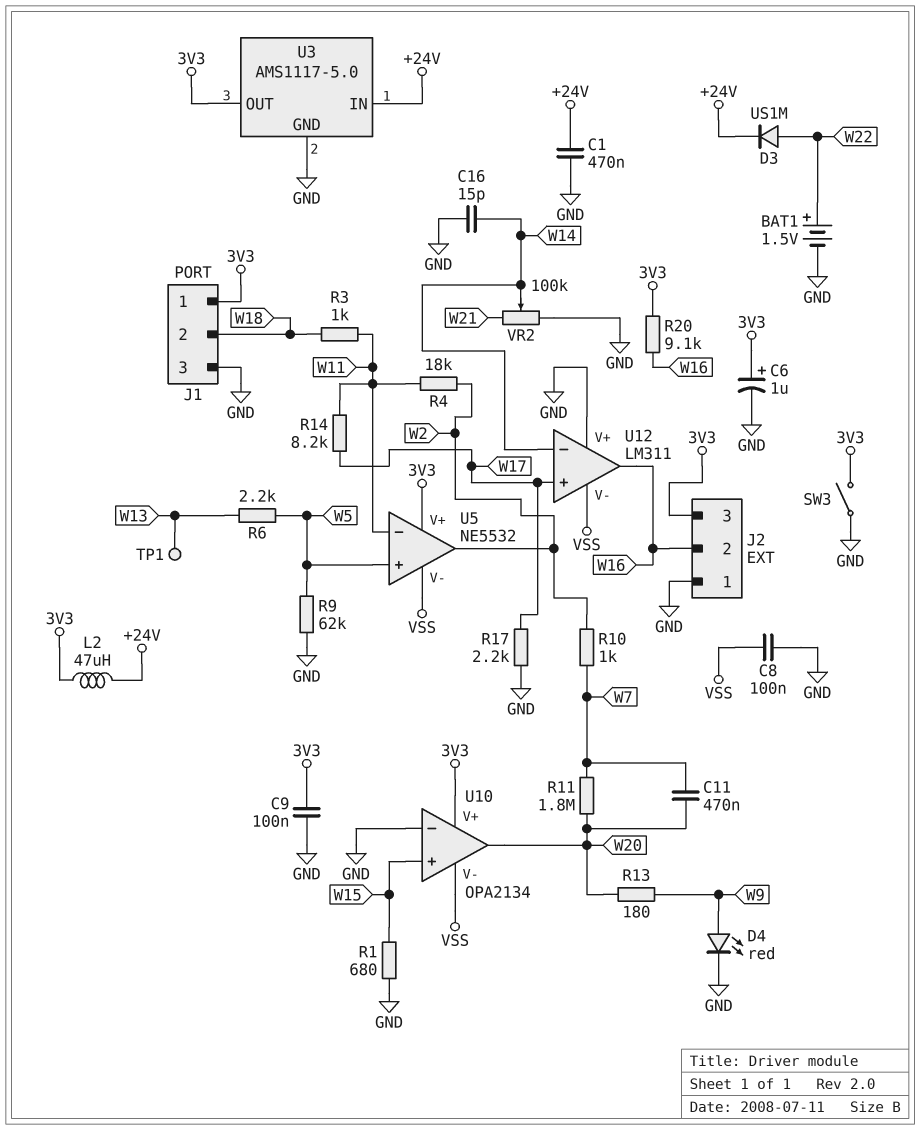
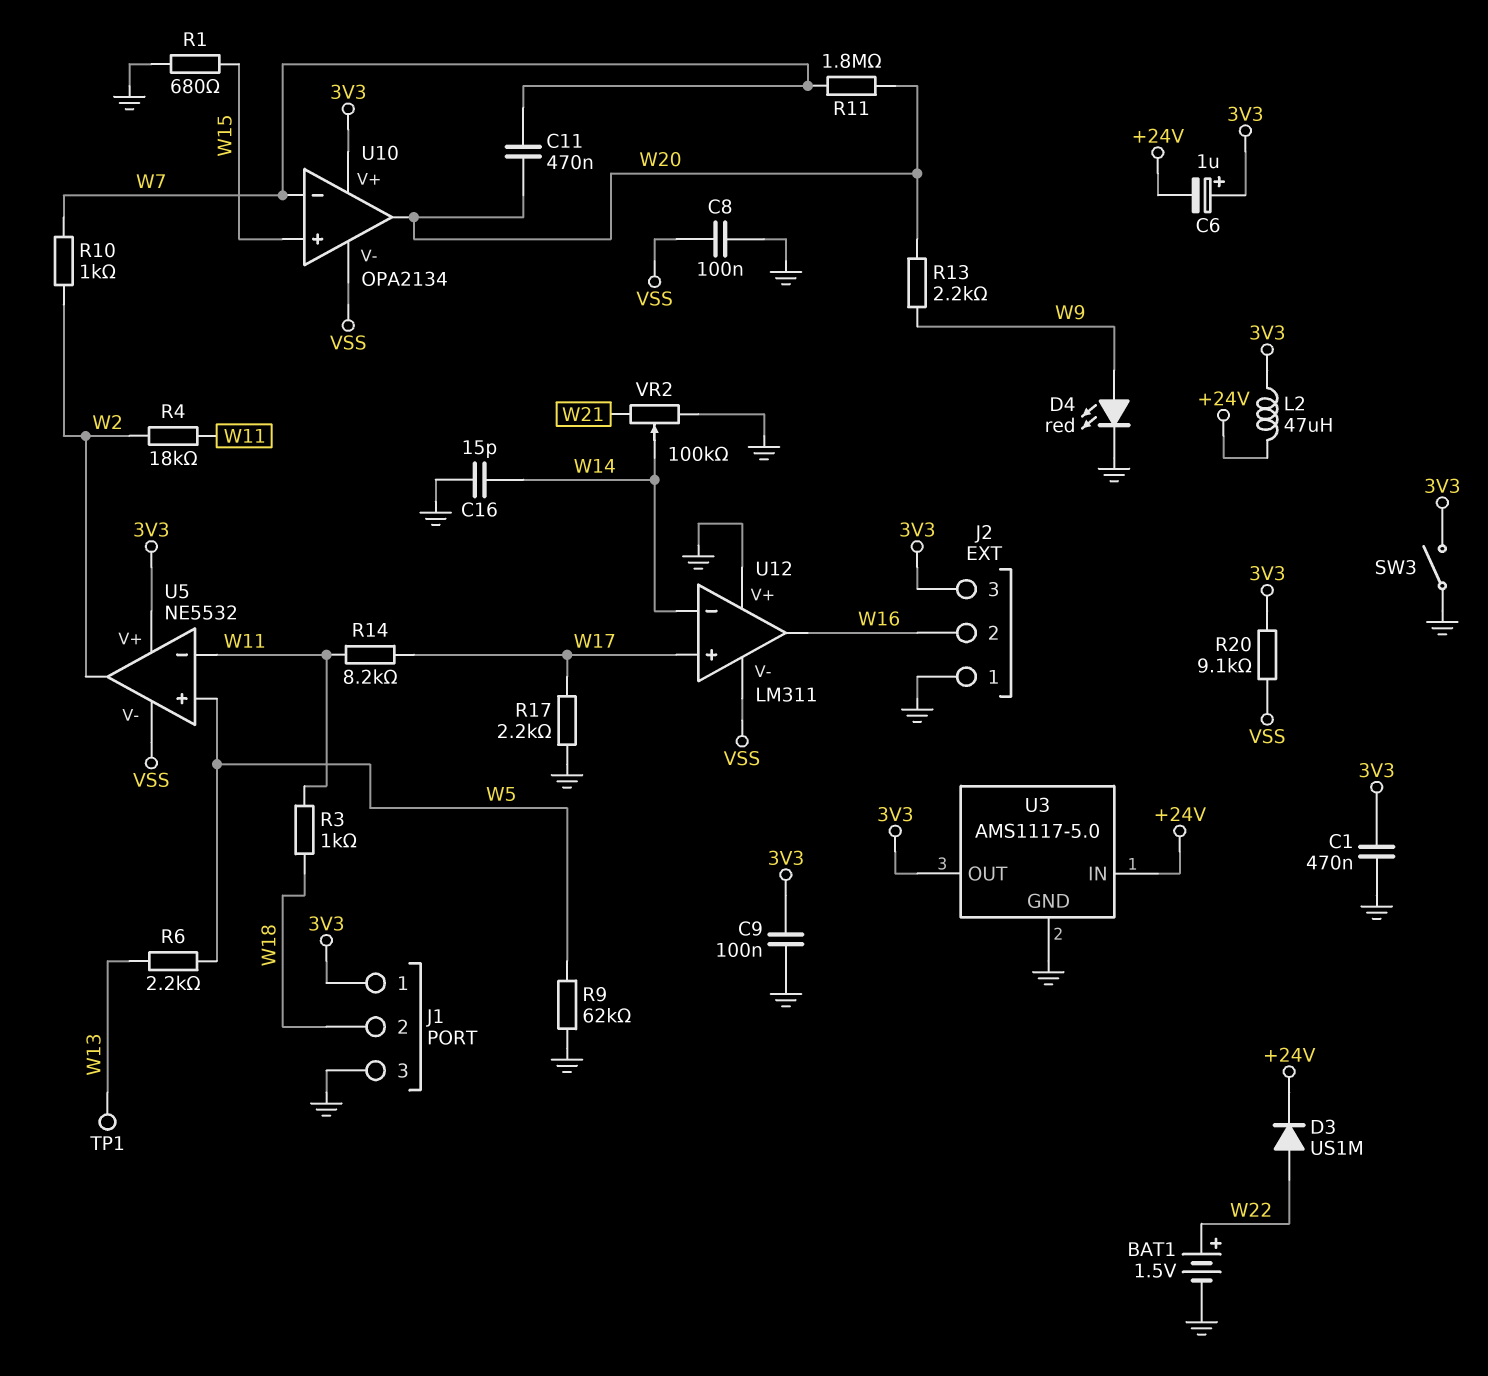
C1: 470nF (+24V, GND) -> 470nF (3V3, GND)
C6: 1uF (plus 3V3, minus GND) -> 1uF (plus 3V3, minus +24V)
R13: 180 (W9, W20) -> 2.2k (W9, W20)
R20: 9.1k (3V3, W16) -> 9.1k (3V3, VSS)
U10 pin in-: GND -> W7

